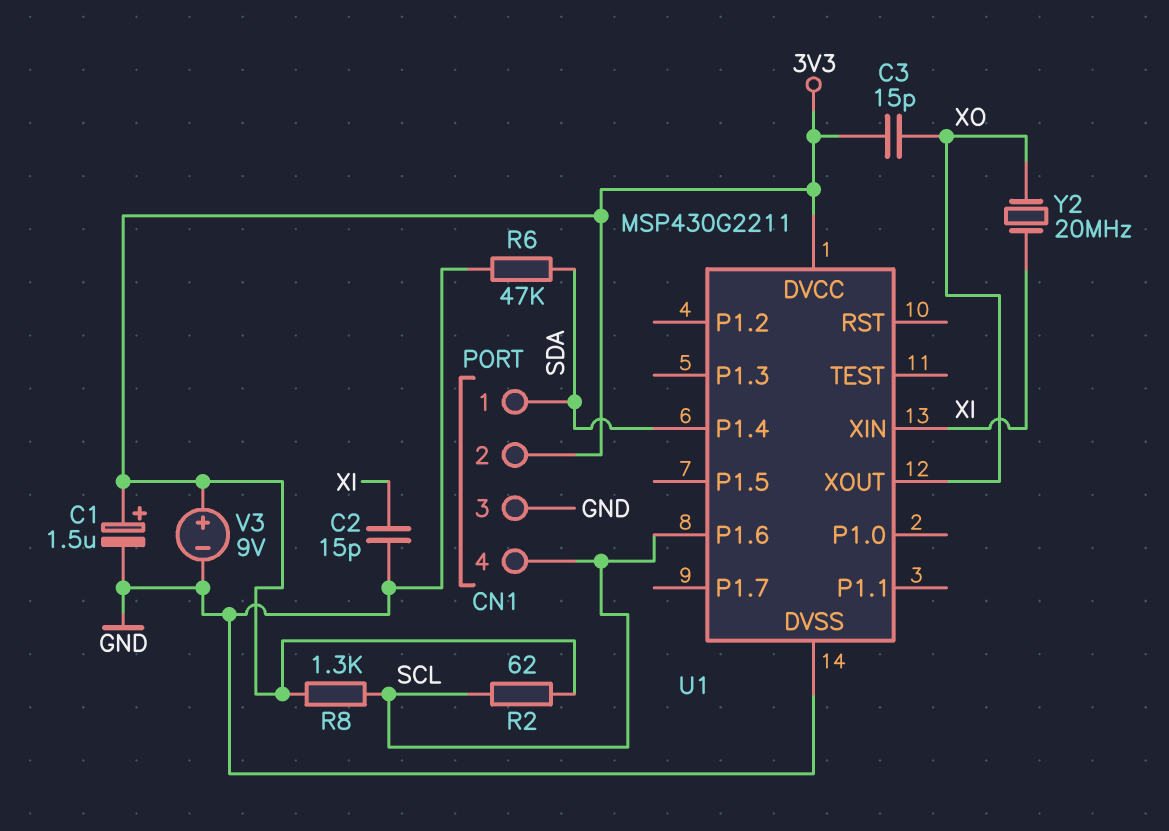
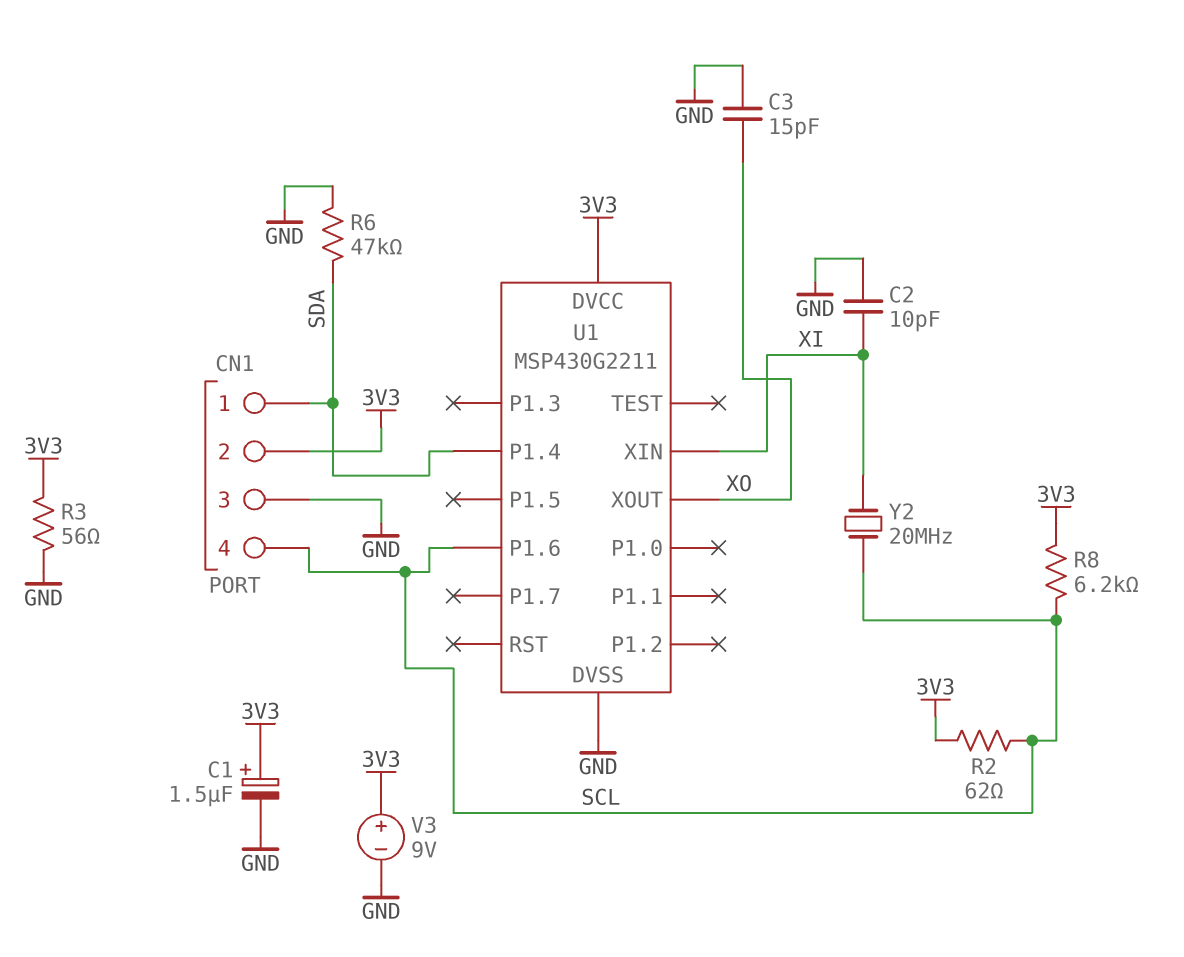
C2: 15pF (GND, XI) -> 10pF (GND, XI)
C3: 15pF (3V3, XO) -> 15pF (GND, XO)
R3: none -> 56 (3V3, GND)
R8: 1.3k (3V3, SCL) -> 6.2k (3V3, SCL)
Y2: 20MHz (XI, XO) -> 20MHz (SCL, XI)

